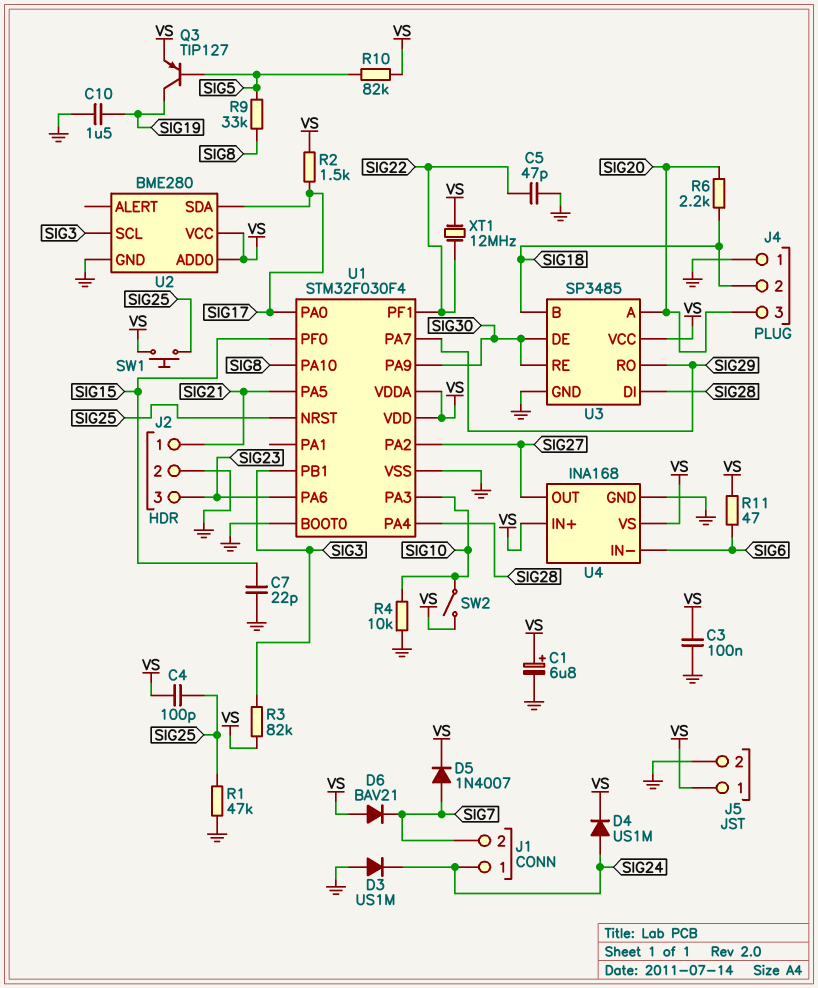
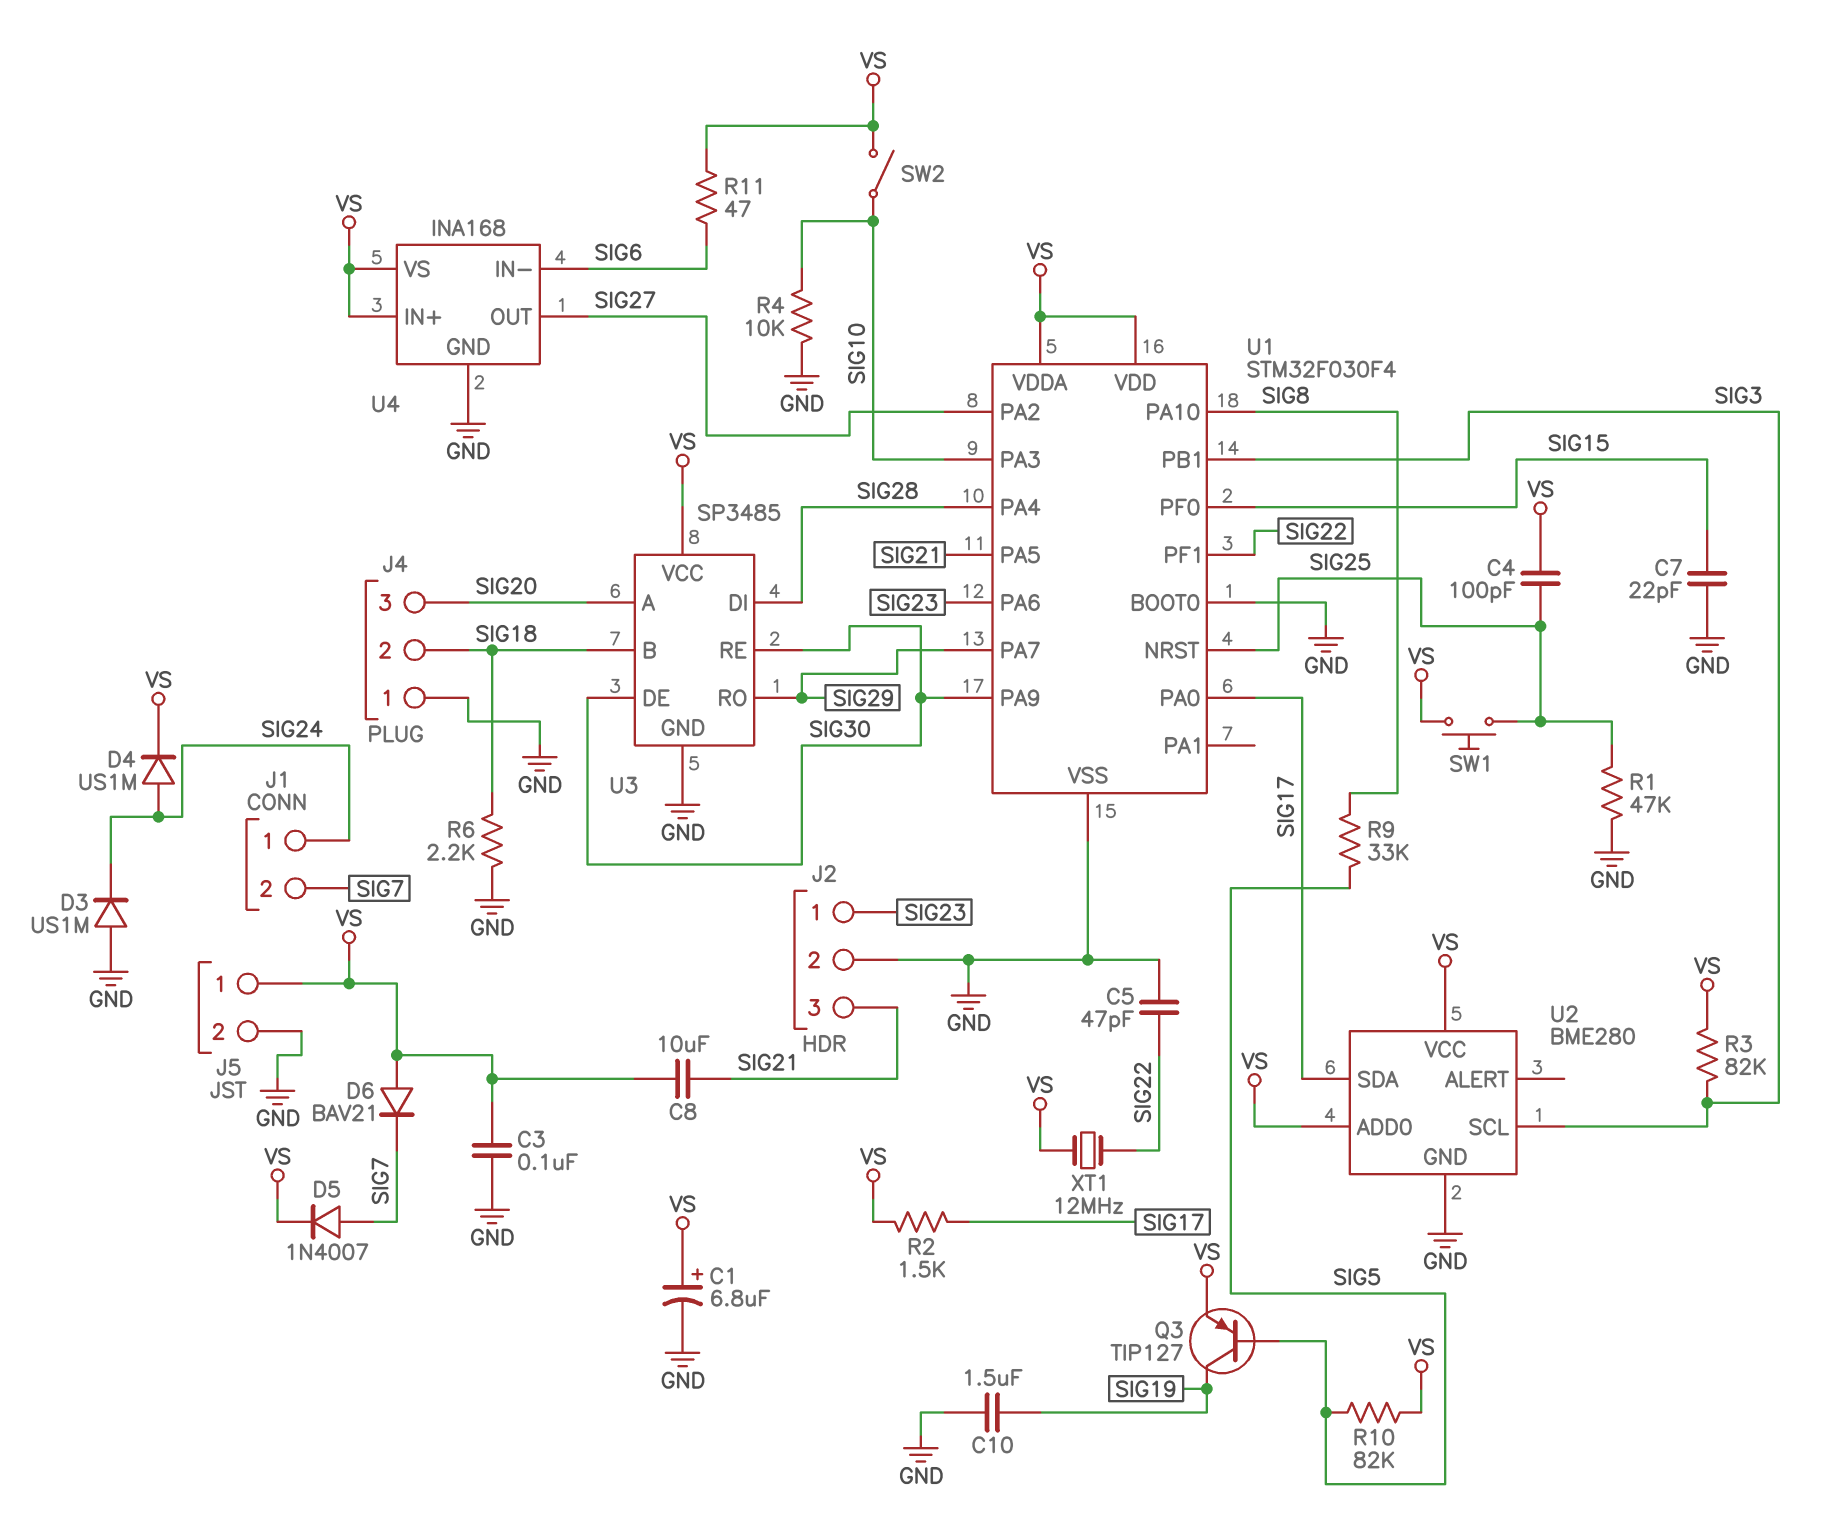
C8: none -> 10uF (SIG21, VS)
J2 pin 1: SIG21 -> SIG23
J2 pin 3: SIG23 -> SIG21
R6: 2.2k (SIG18, SIG20) -> 2.2k (GND, SIG18)

